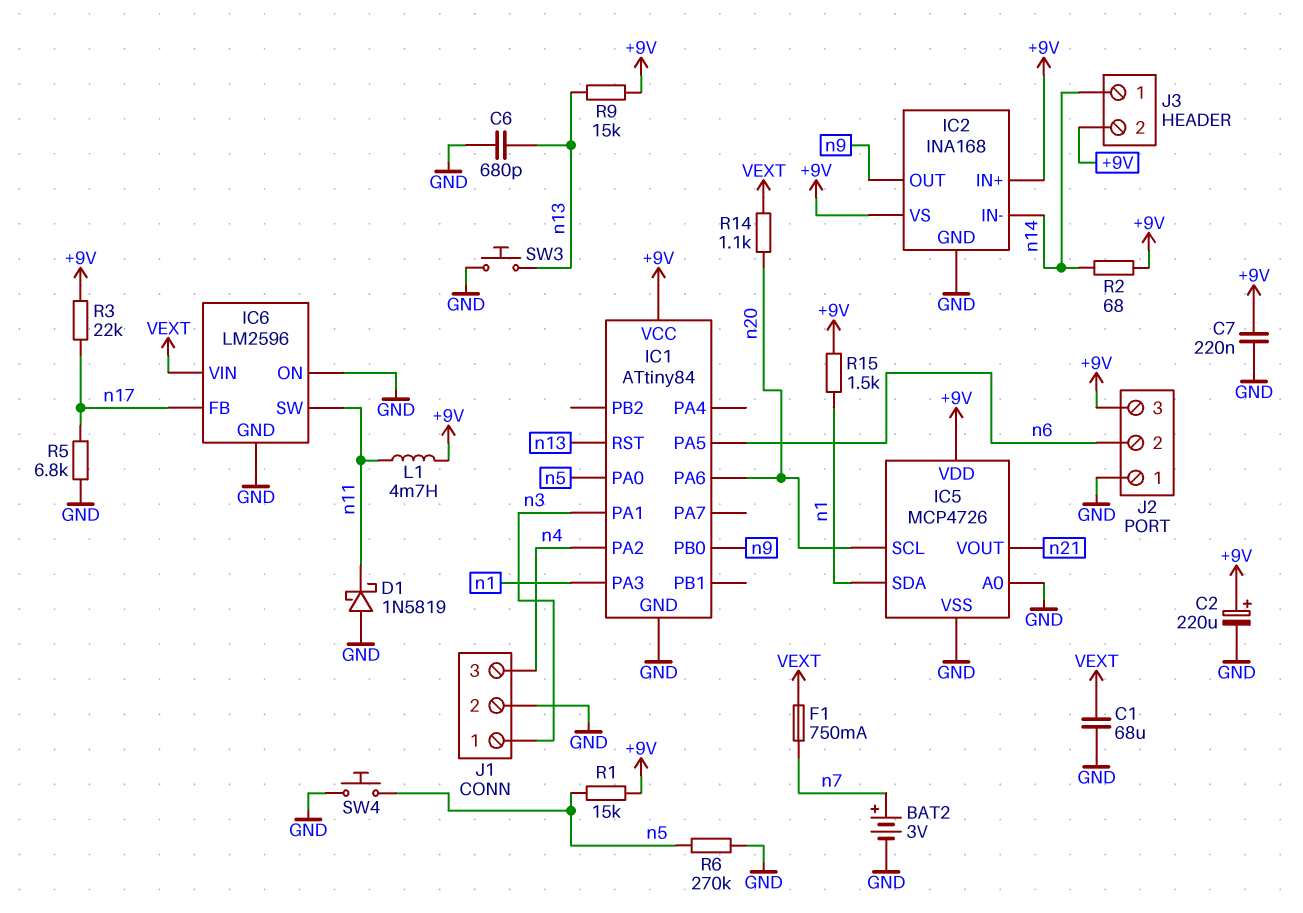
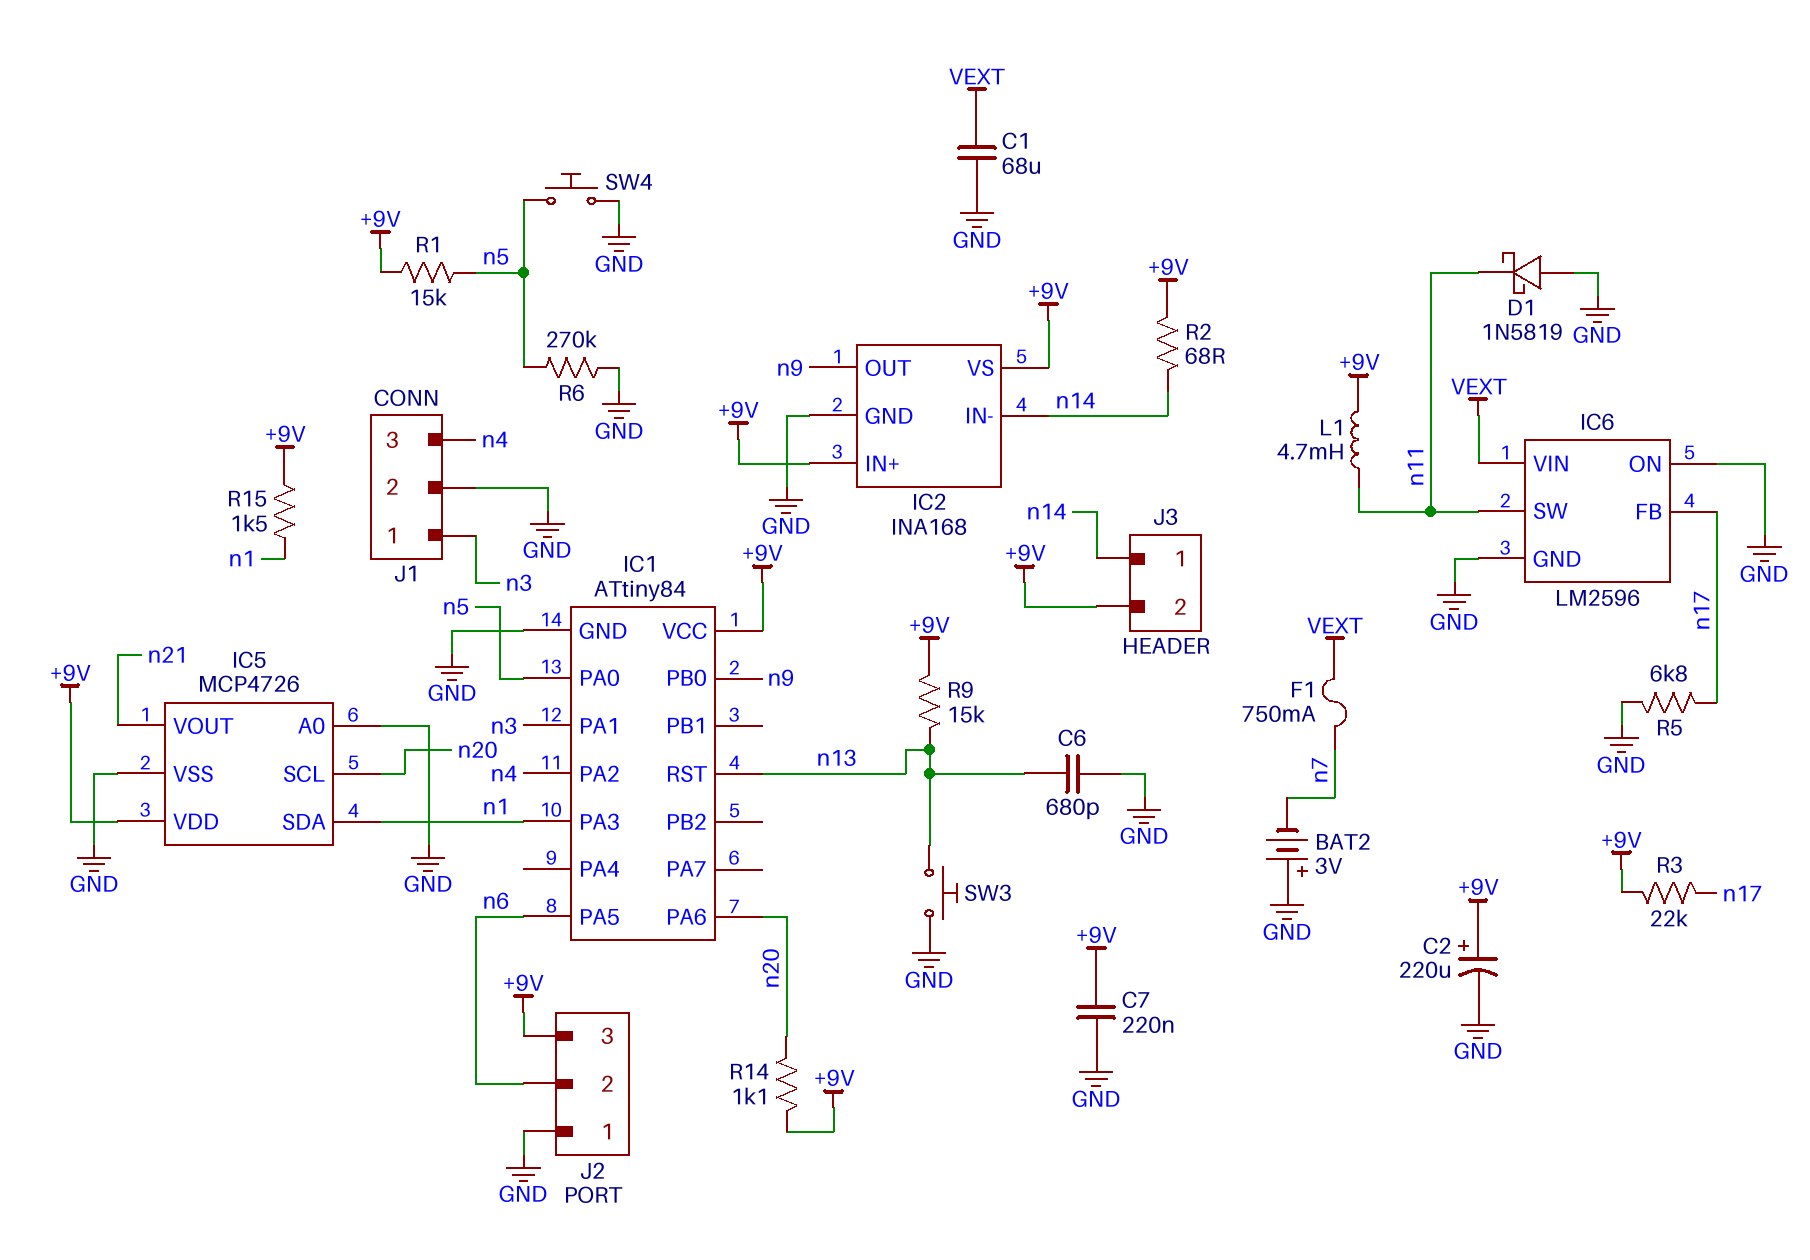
BAT2: 3V (plus n7, minus GND) -> 3V (plus GND, minus n7)
R14: 1.1k (VEXT, n20) -> 1.1k (+9V, n20)

